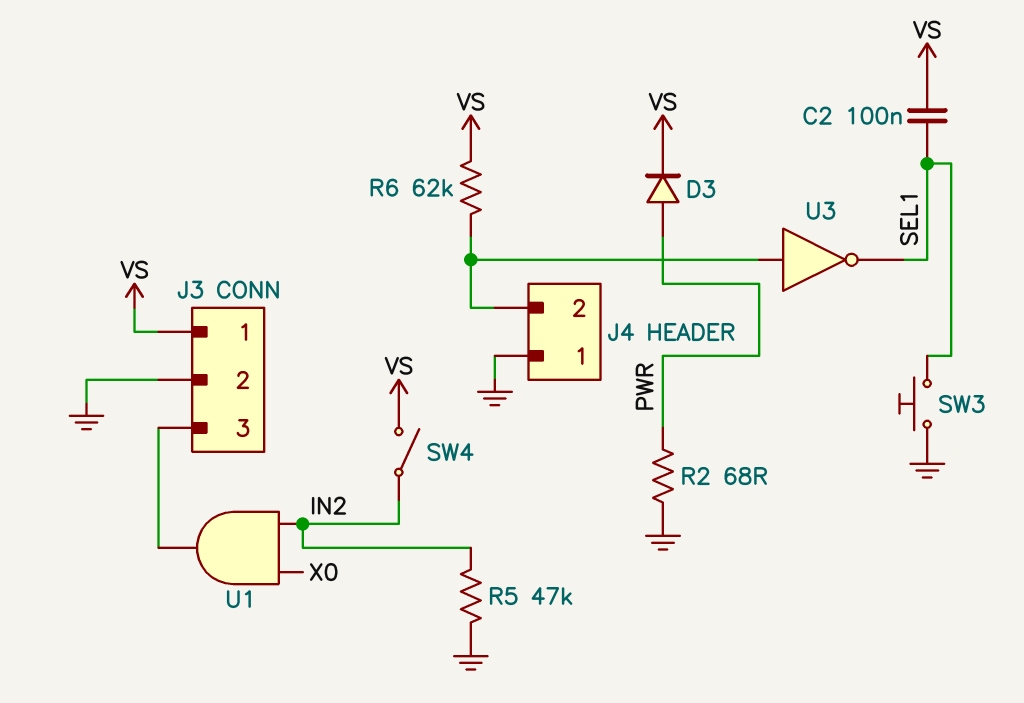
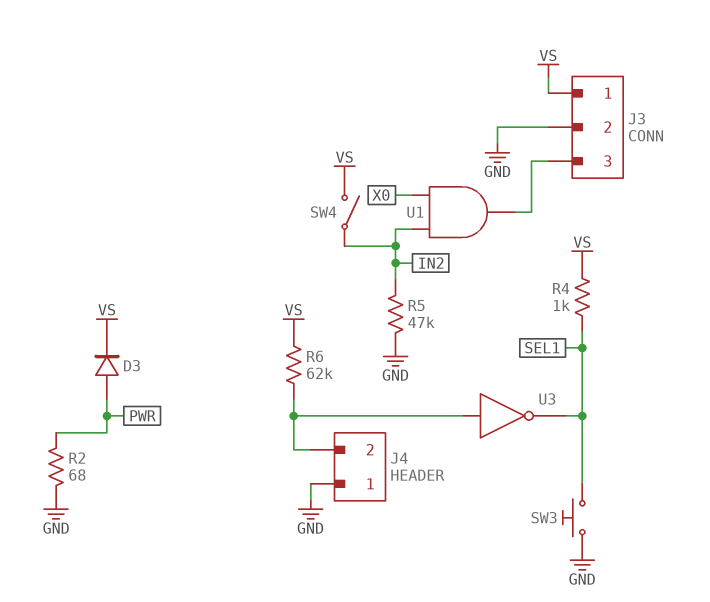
C2: 100nF (SEL1, VS) -> none
R4: none -> 1k (SEL1, VS)

